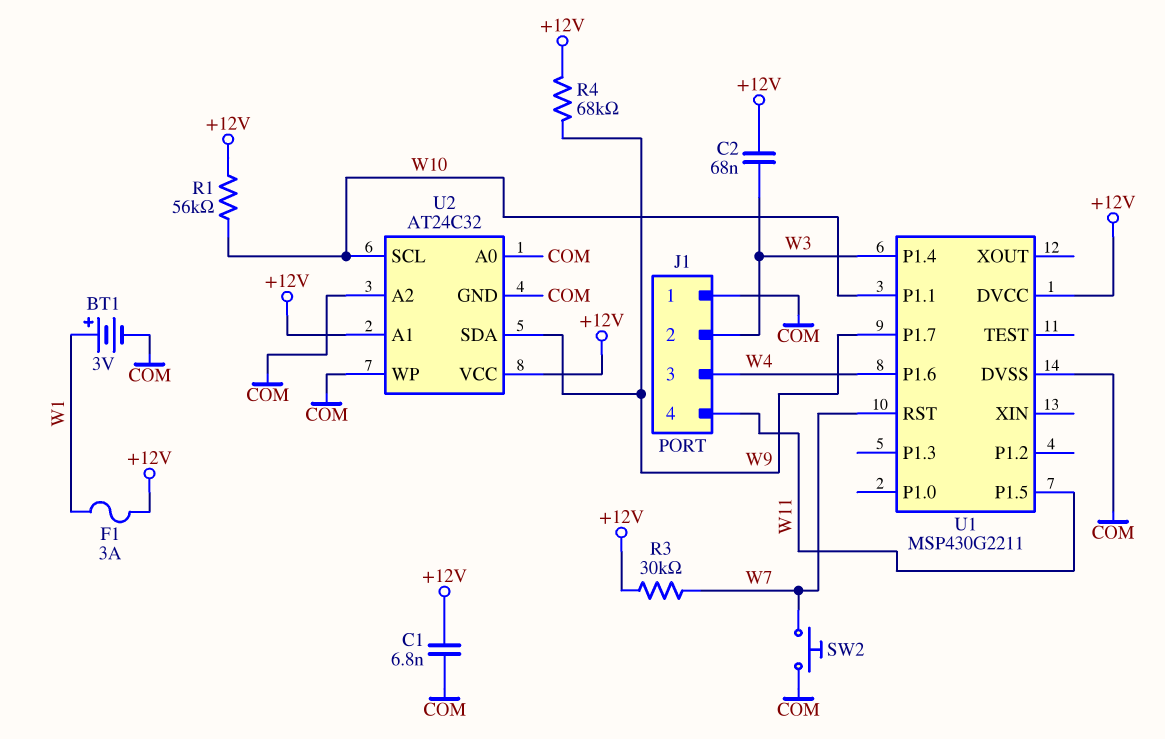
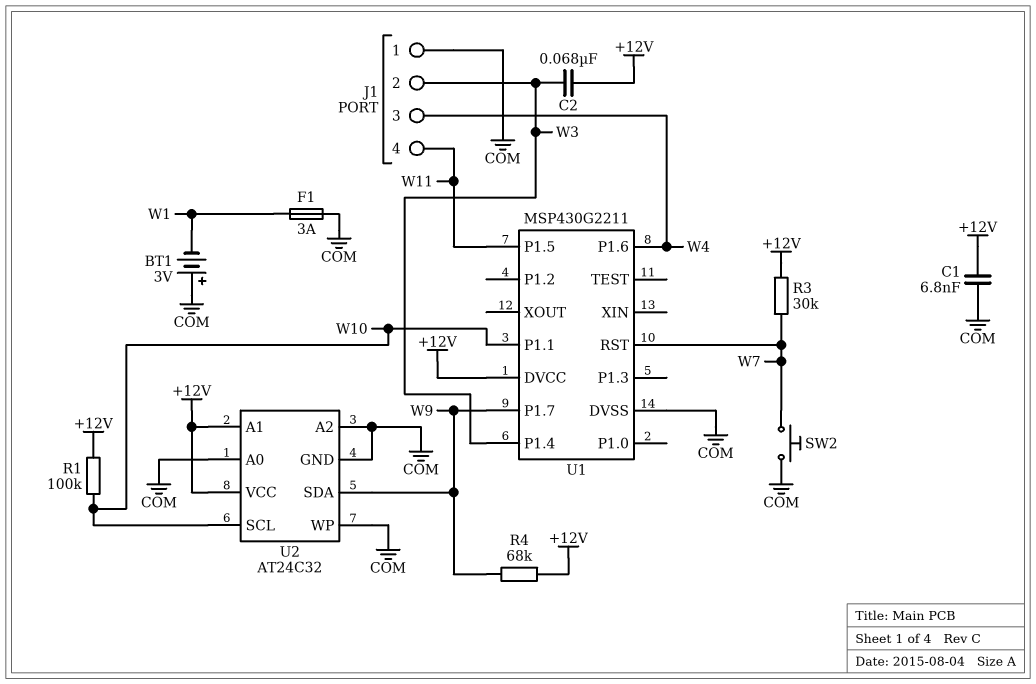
BT1: 3V (plus W1, minus COM) -> 3V (plus COM, minus W1)
F1: 3A (+12V, W1) -> 3A (COM, W1)
R1: 56k (+12V, W10) -> 100k (+12V, W10)

